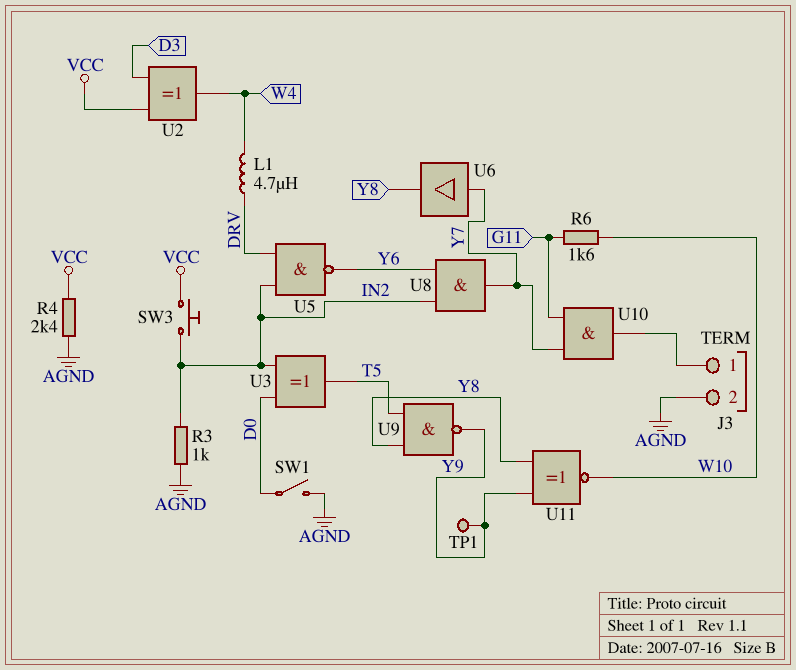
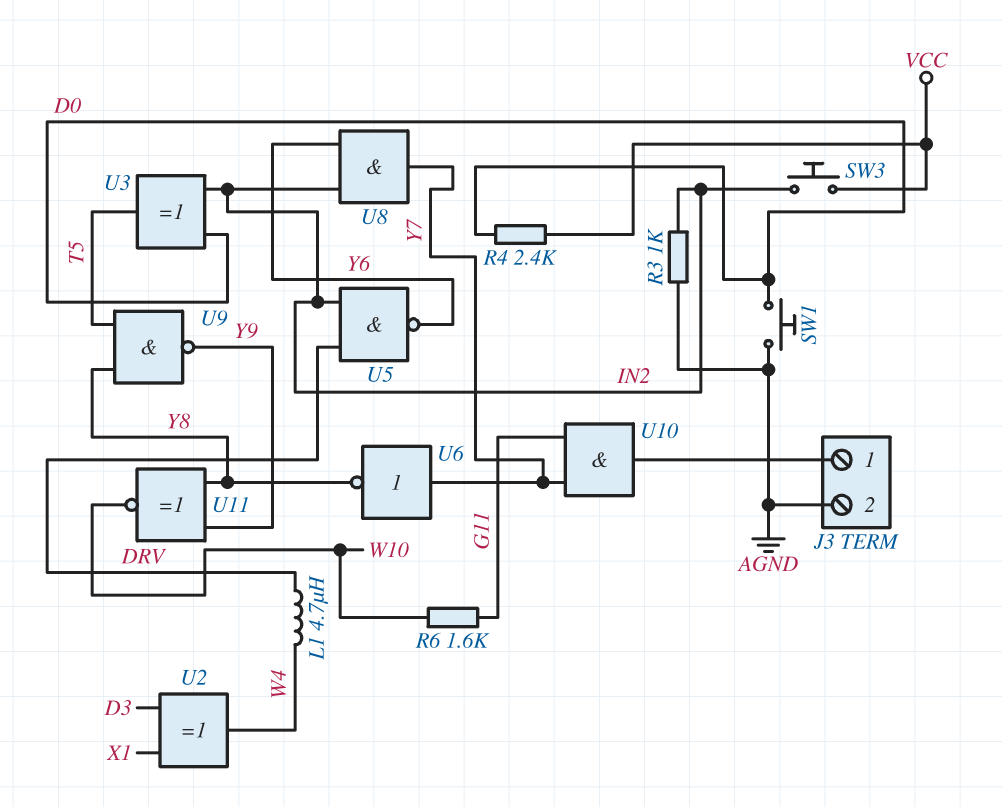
R4: 2.4k (AGND, VCC) -> 2.4k (D0, VCC)
SW1: switch (AGND, D0) -> button (AGND, D0)
TP1: test point (Y9) -> none
U2: XOR (in D3, in VCC, out W4) -> XOR (in D3, in X1, out W4)
U6: buffer (in Y7, out Y8) -> NOT (in Y7, out Y8)

